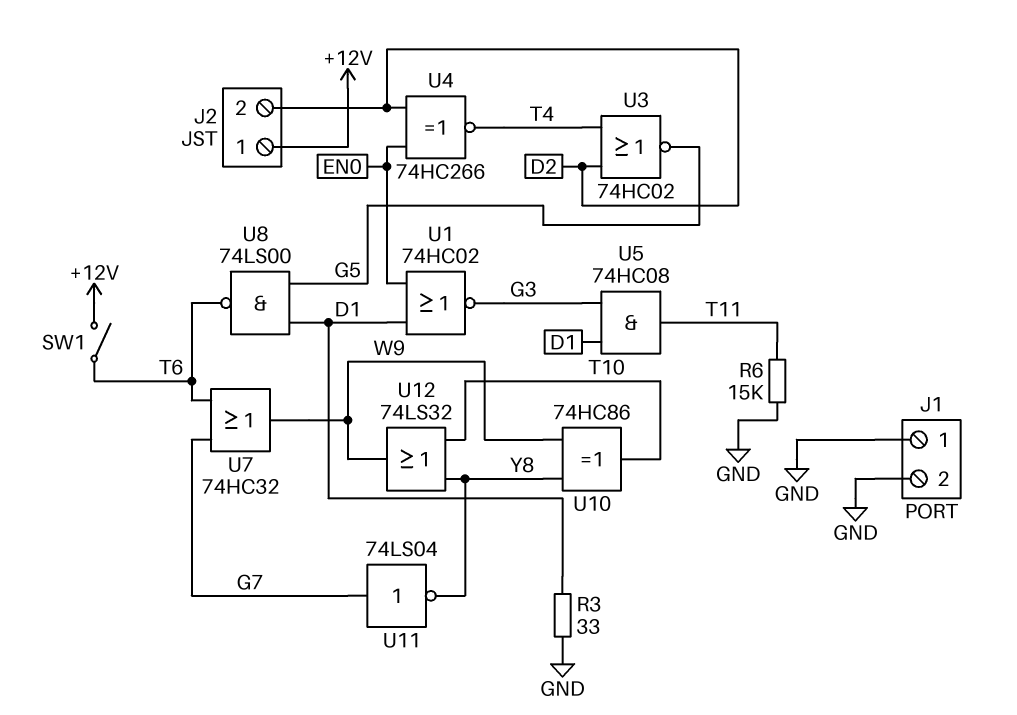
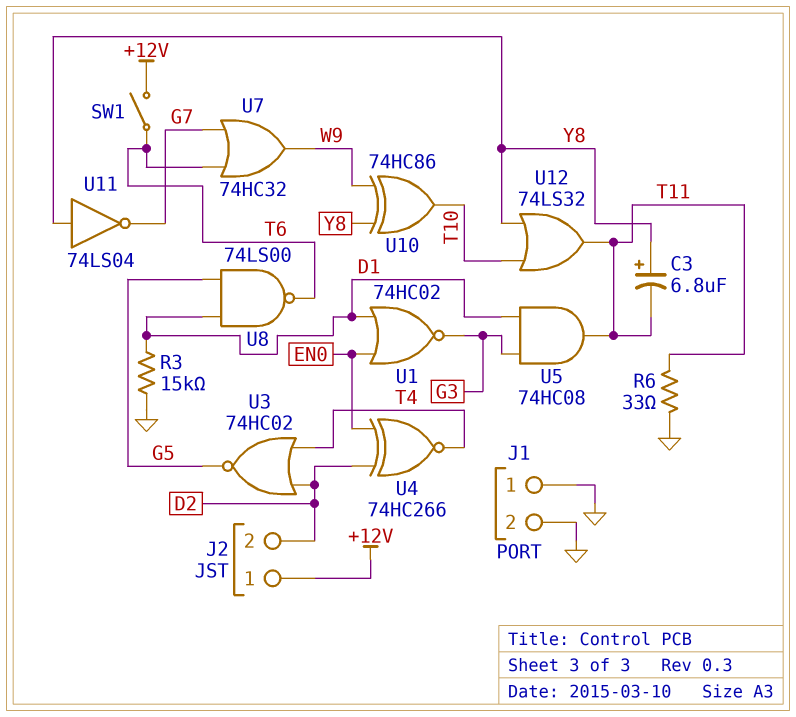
C3: none -> 6.8uF (plus Y8, minus T11)
R3: 33 (D1, GND) -> 15k (D1, GND)
R6: 15k (GND, T11) -> 33 (GND, T11)
U11: NOT 74LS04 (in G7, out Y8) -> NOT 74LS04 (in Y8, out G7)
U12: OR 74LS32 (in T10, in Y8, out W9) -> OR 74LS32 (in T10, in Y8, out T11)

